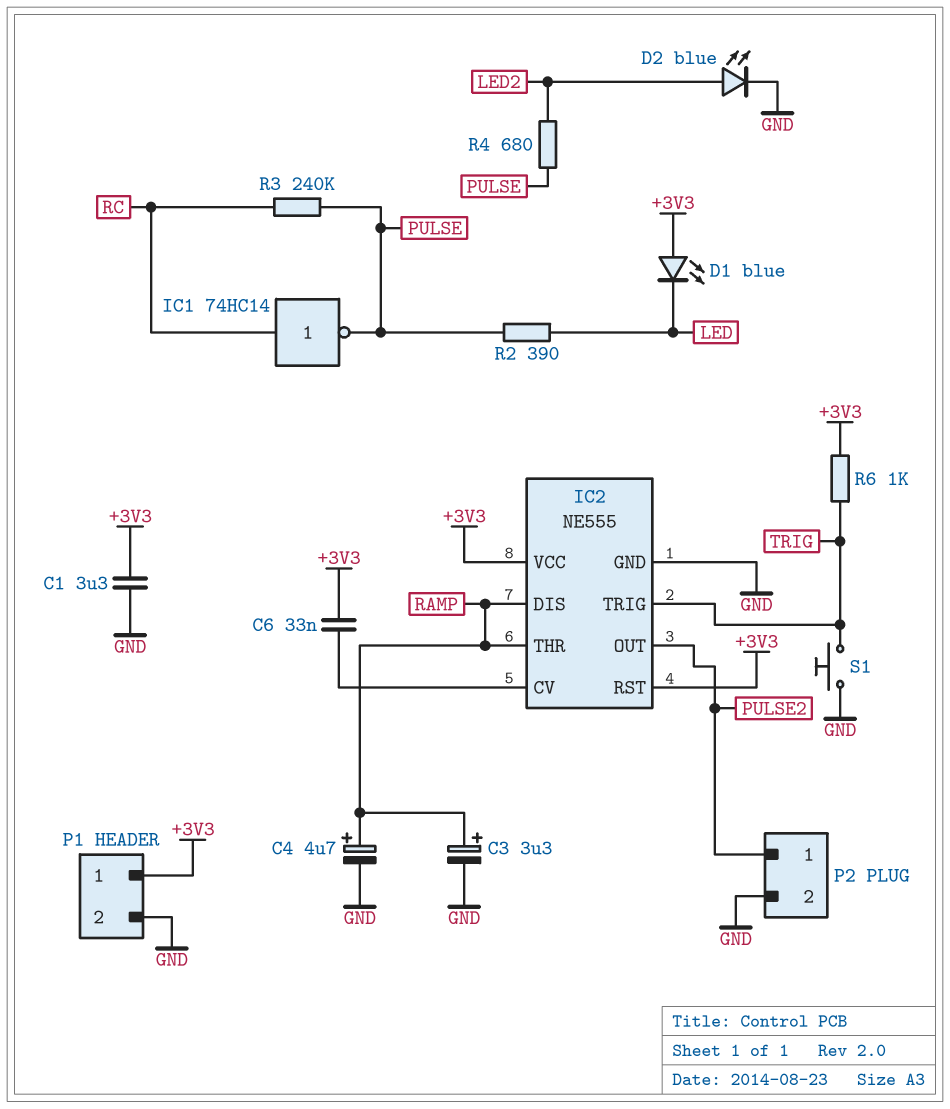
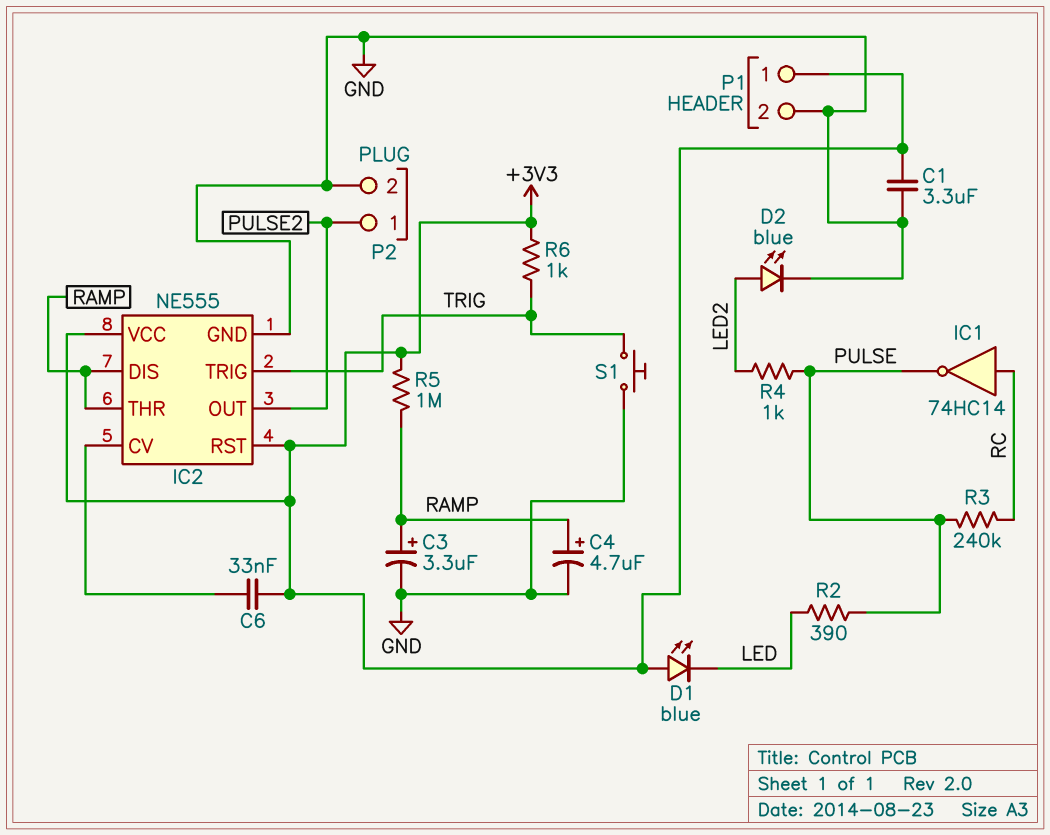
R4: 680 (LED2, PULSE) -> 1k (LED2, PULSE)
R5: none -> 1M (+3V3, RAMP)

